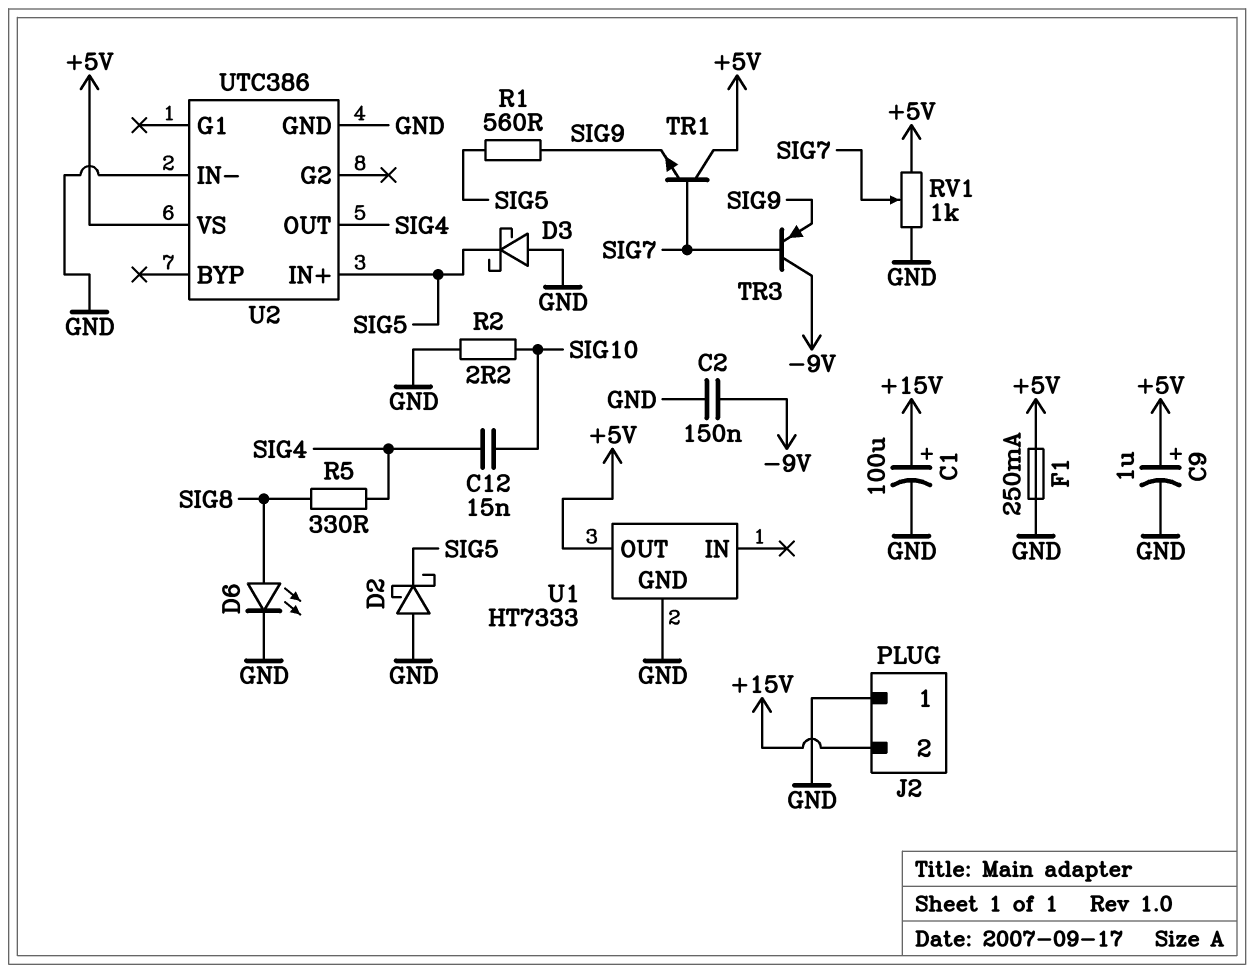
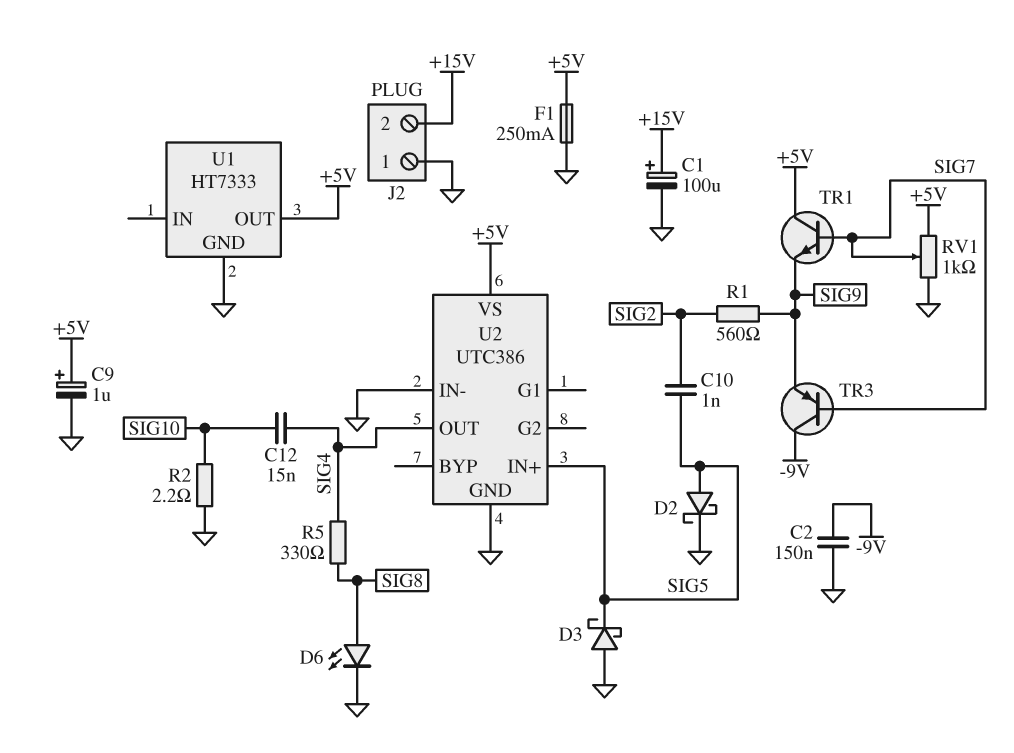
C10: none -> 1nF (SIG2, SIG5)
D2: schottky (A GND, K SIG5) -> schottky (A SIG5, K GND)
R1: 560 (SIG5, SIG9) -> 560 (SIG2, SIG9)

